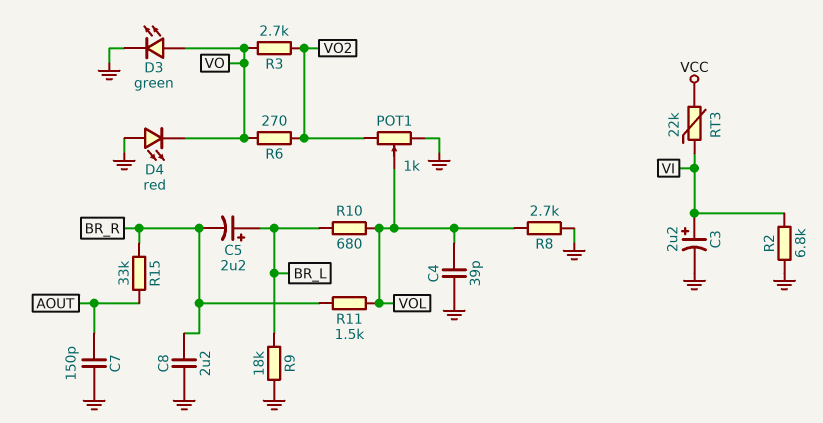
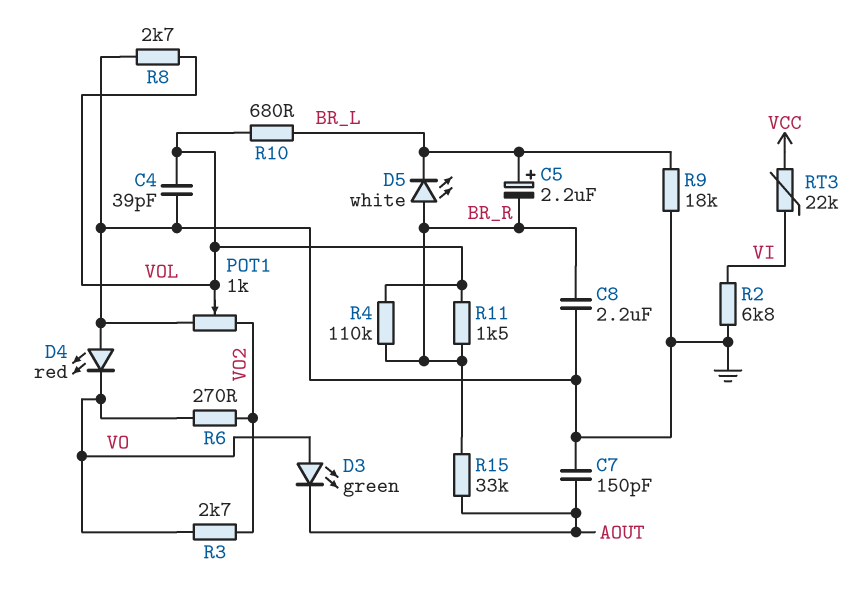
C3: 2.2uF (plus VI, minus GND) -> none
D3: LED green (A VO, K GND) -> LED green (A VO, K AOUT)
D5: none -> LED white (A BR_R, K BR_L)
R4: none -> 110k (BR_R, VOL)

